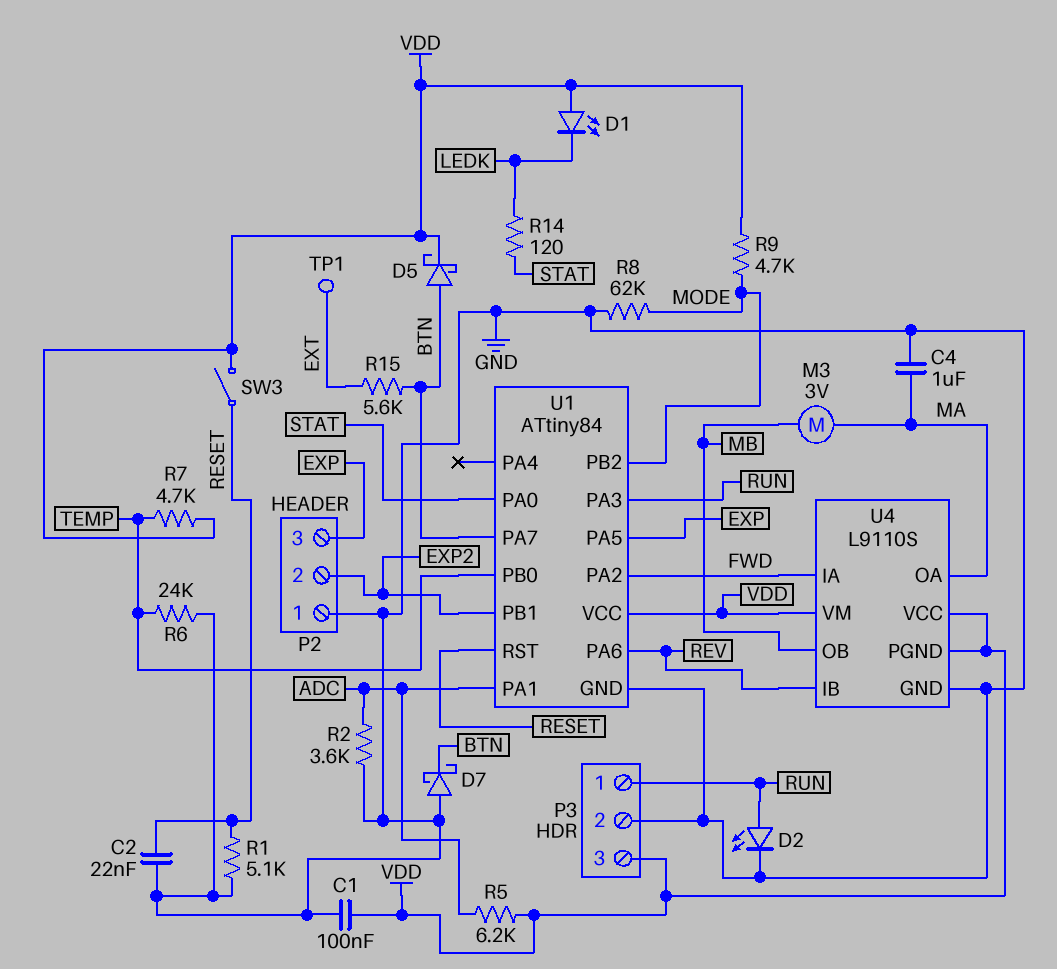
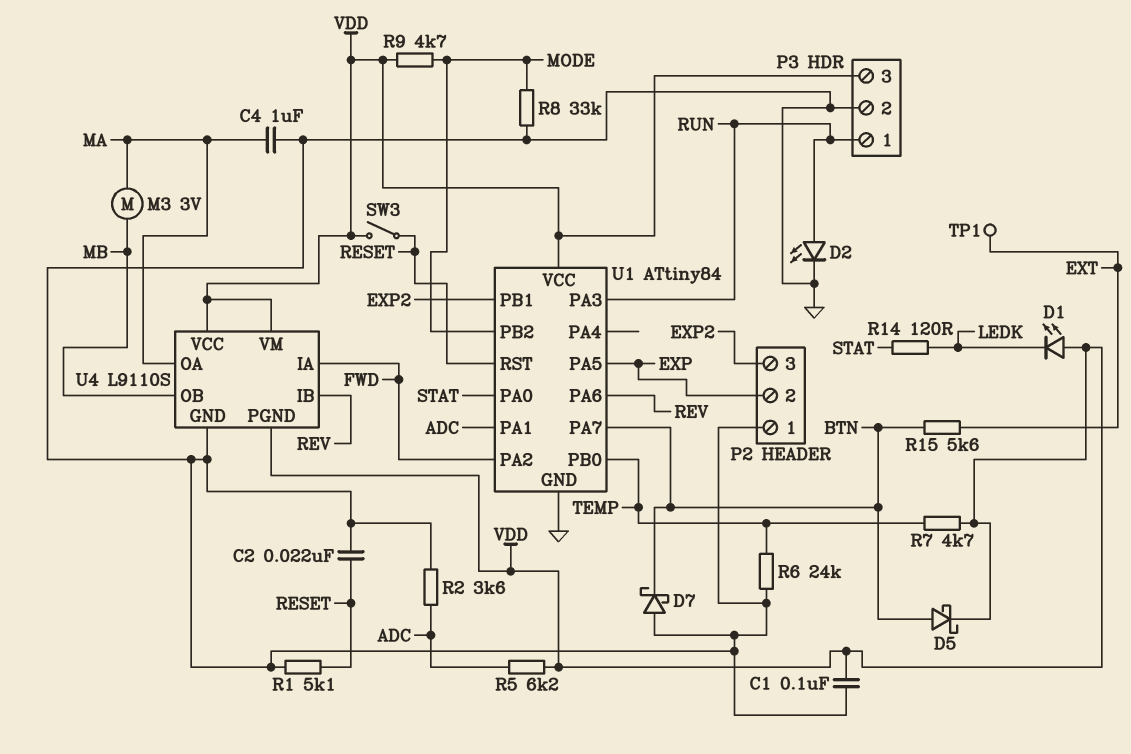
P2 pin 2: EXP2 -> EXP
P2 pin 3: EXP -> EXP2
R8: 62k (GND, MODE) -> 33k (GND, MODE)

